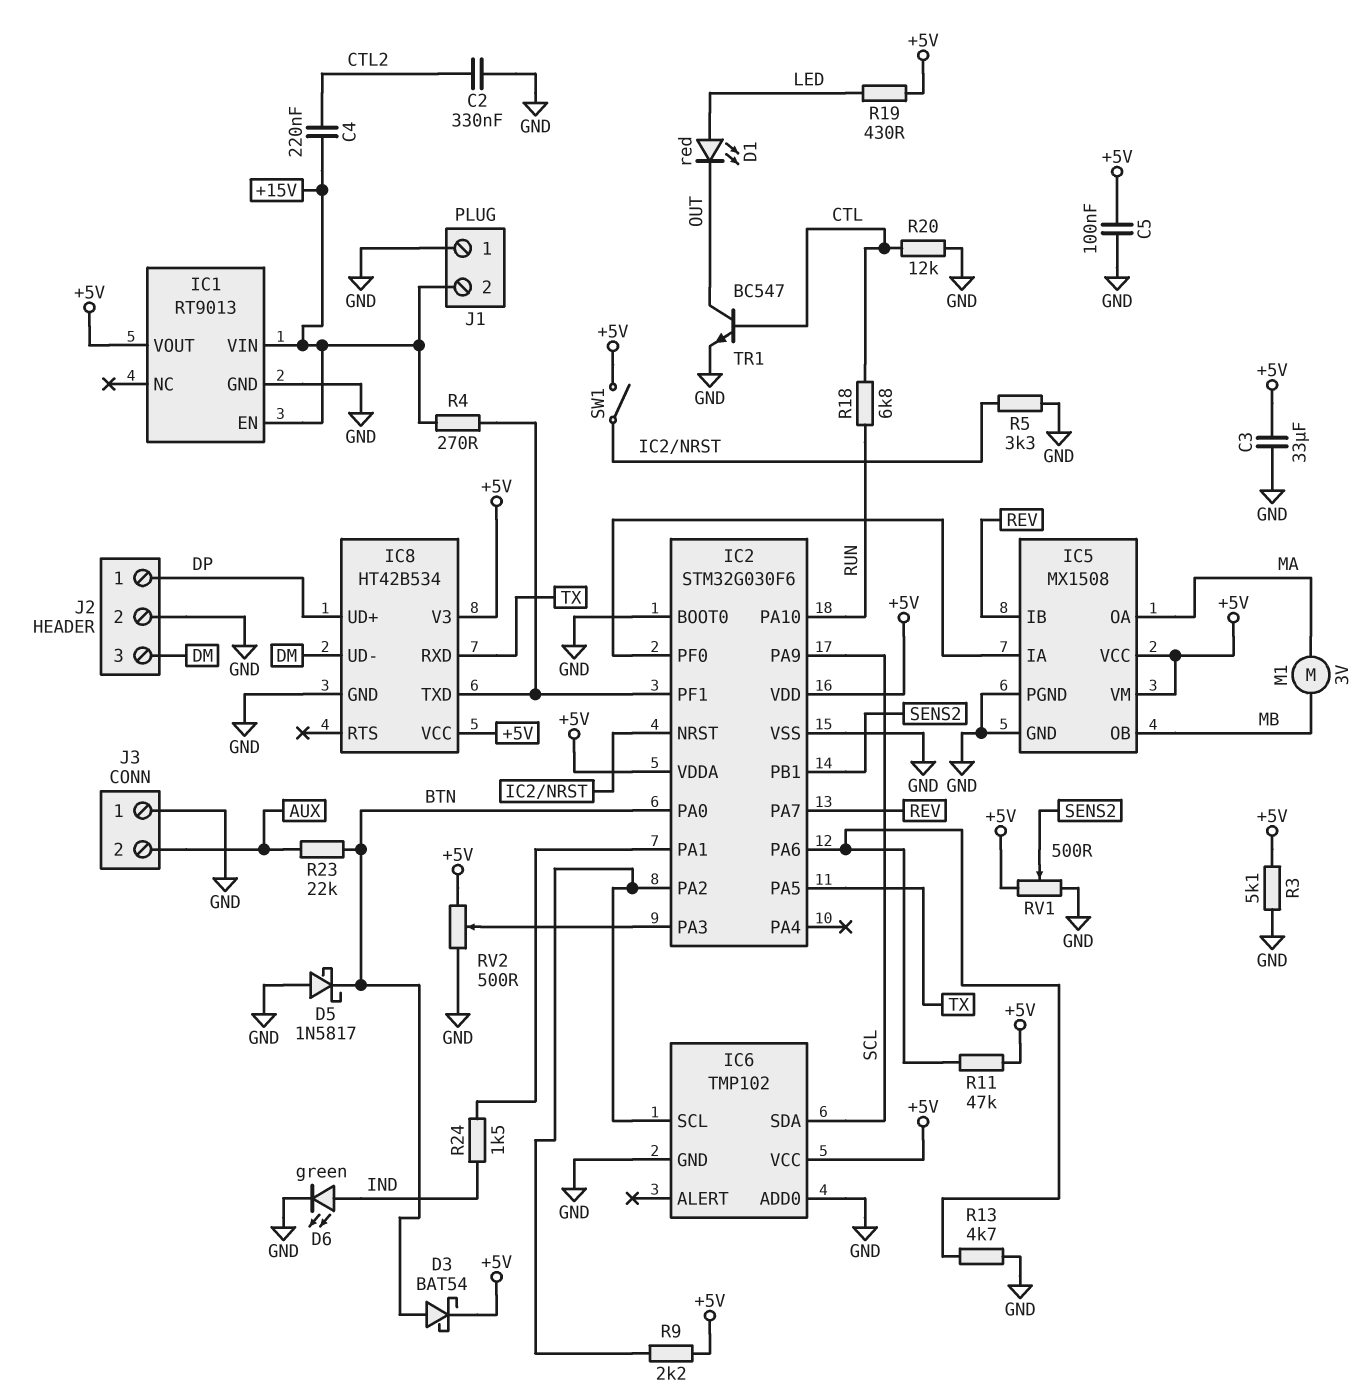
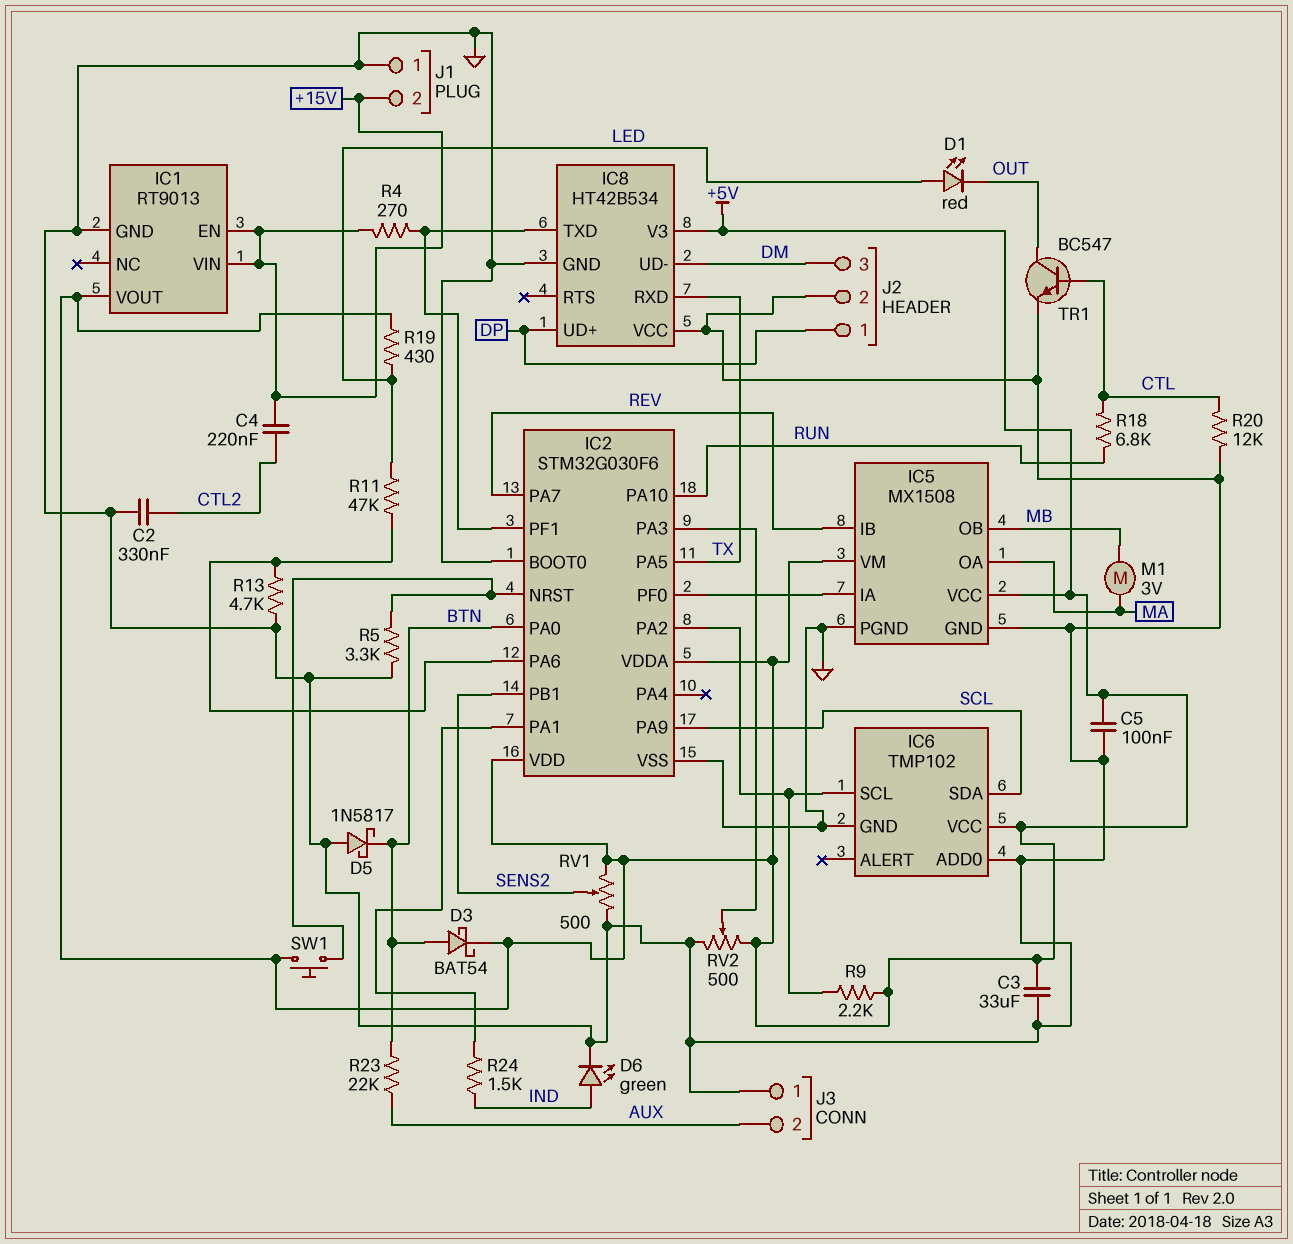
IC8 pin VCC: +5V -> GND
R3: 5.1k (+5V, GND) -> none
R11: 47k (+5V, IC2/PA6) -> 47k (IC2/PA6, LED)
SW1: switch (+5V, IC2/NRST) -> button (+5V, IC2/NRST)

